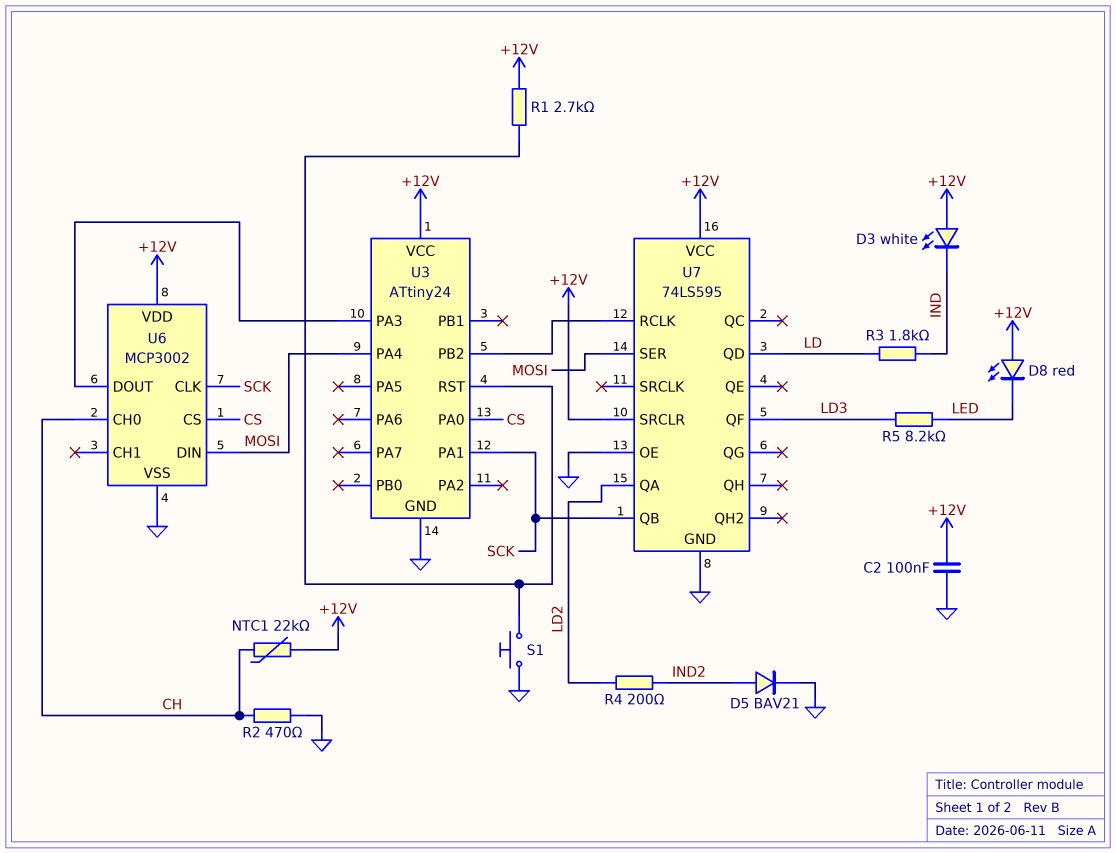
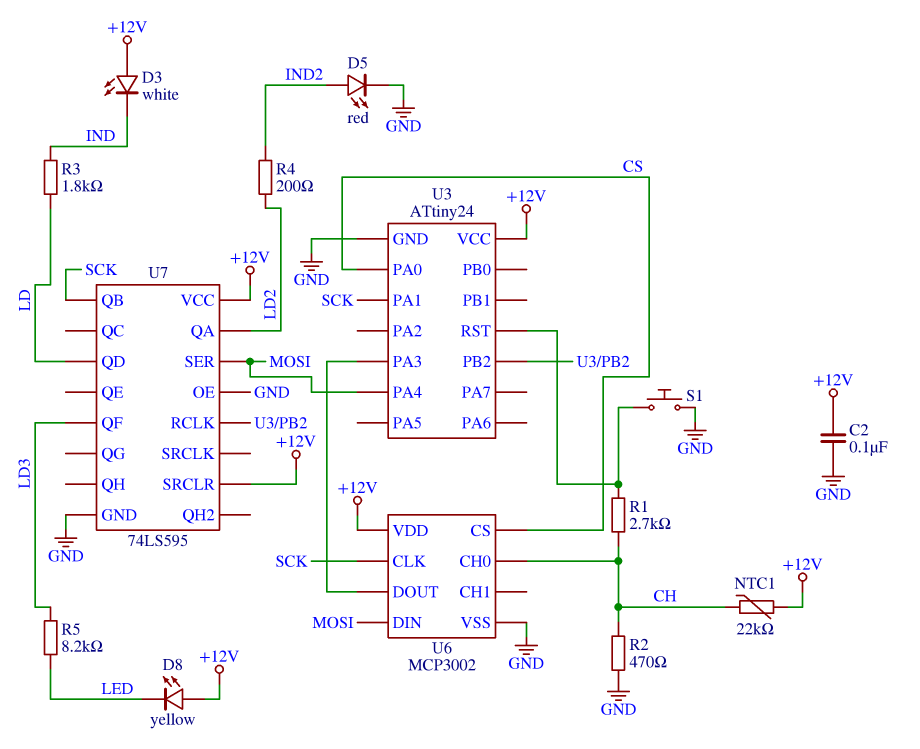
D5: diode BAV21 (A IND2, K GND) -> LED red (A IND2, K GND)
D8: LED red (A +12V, K LED) -> LED yellow (A +12V, K LED)
R1: 2.7k (+12V, U3/RST) -> 2.7k (CH, U3/RST)

